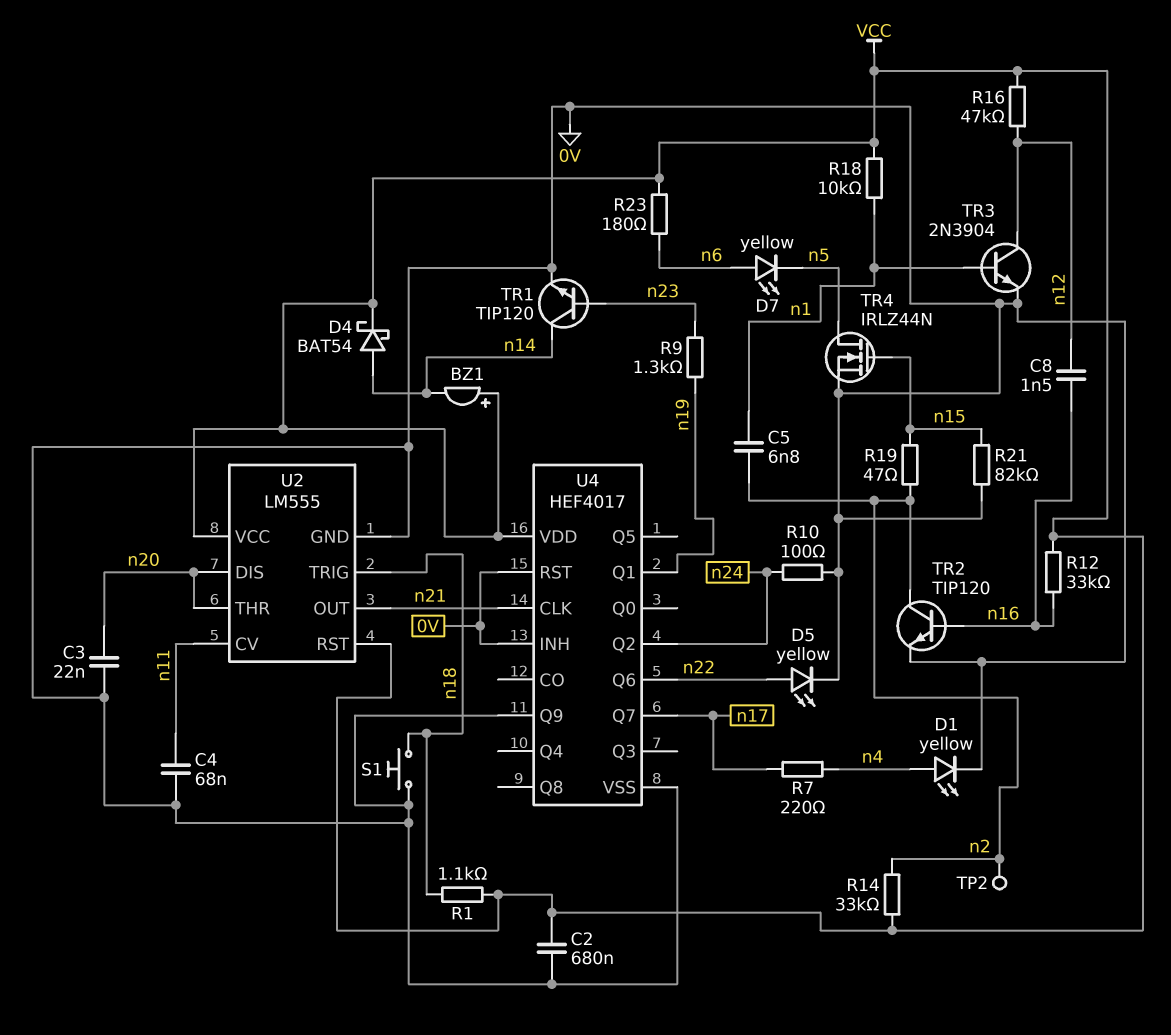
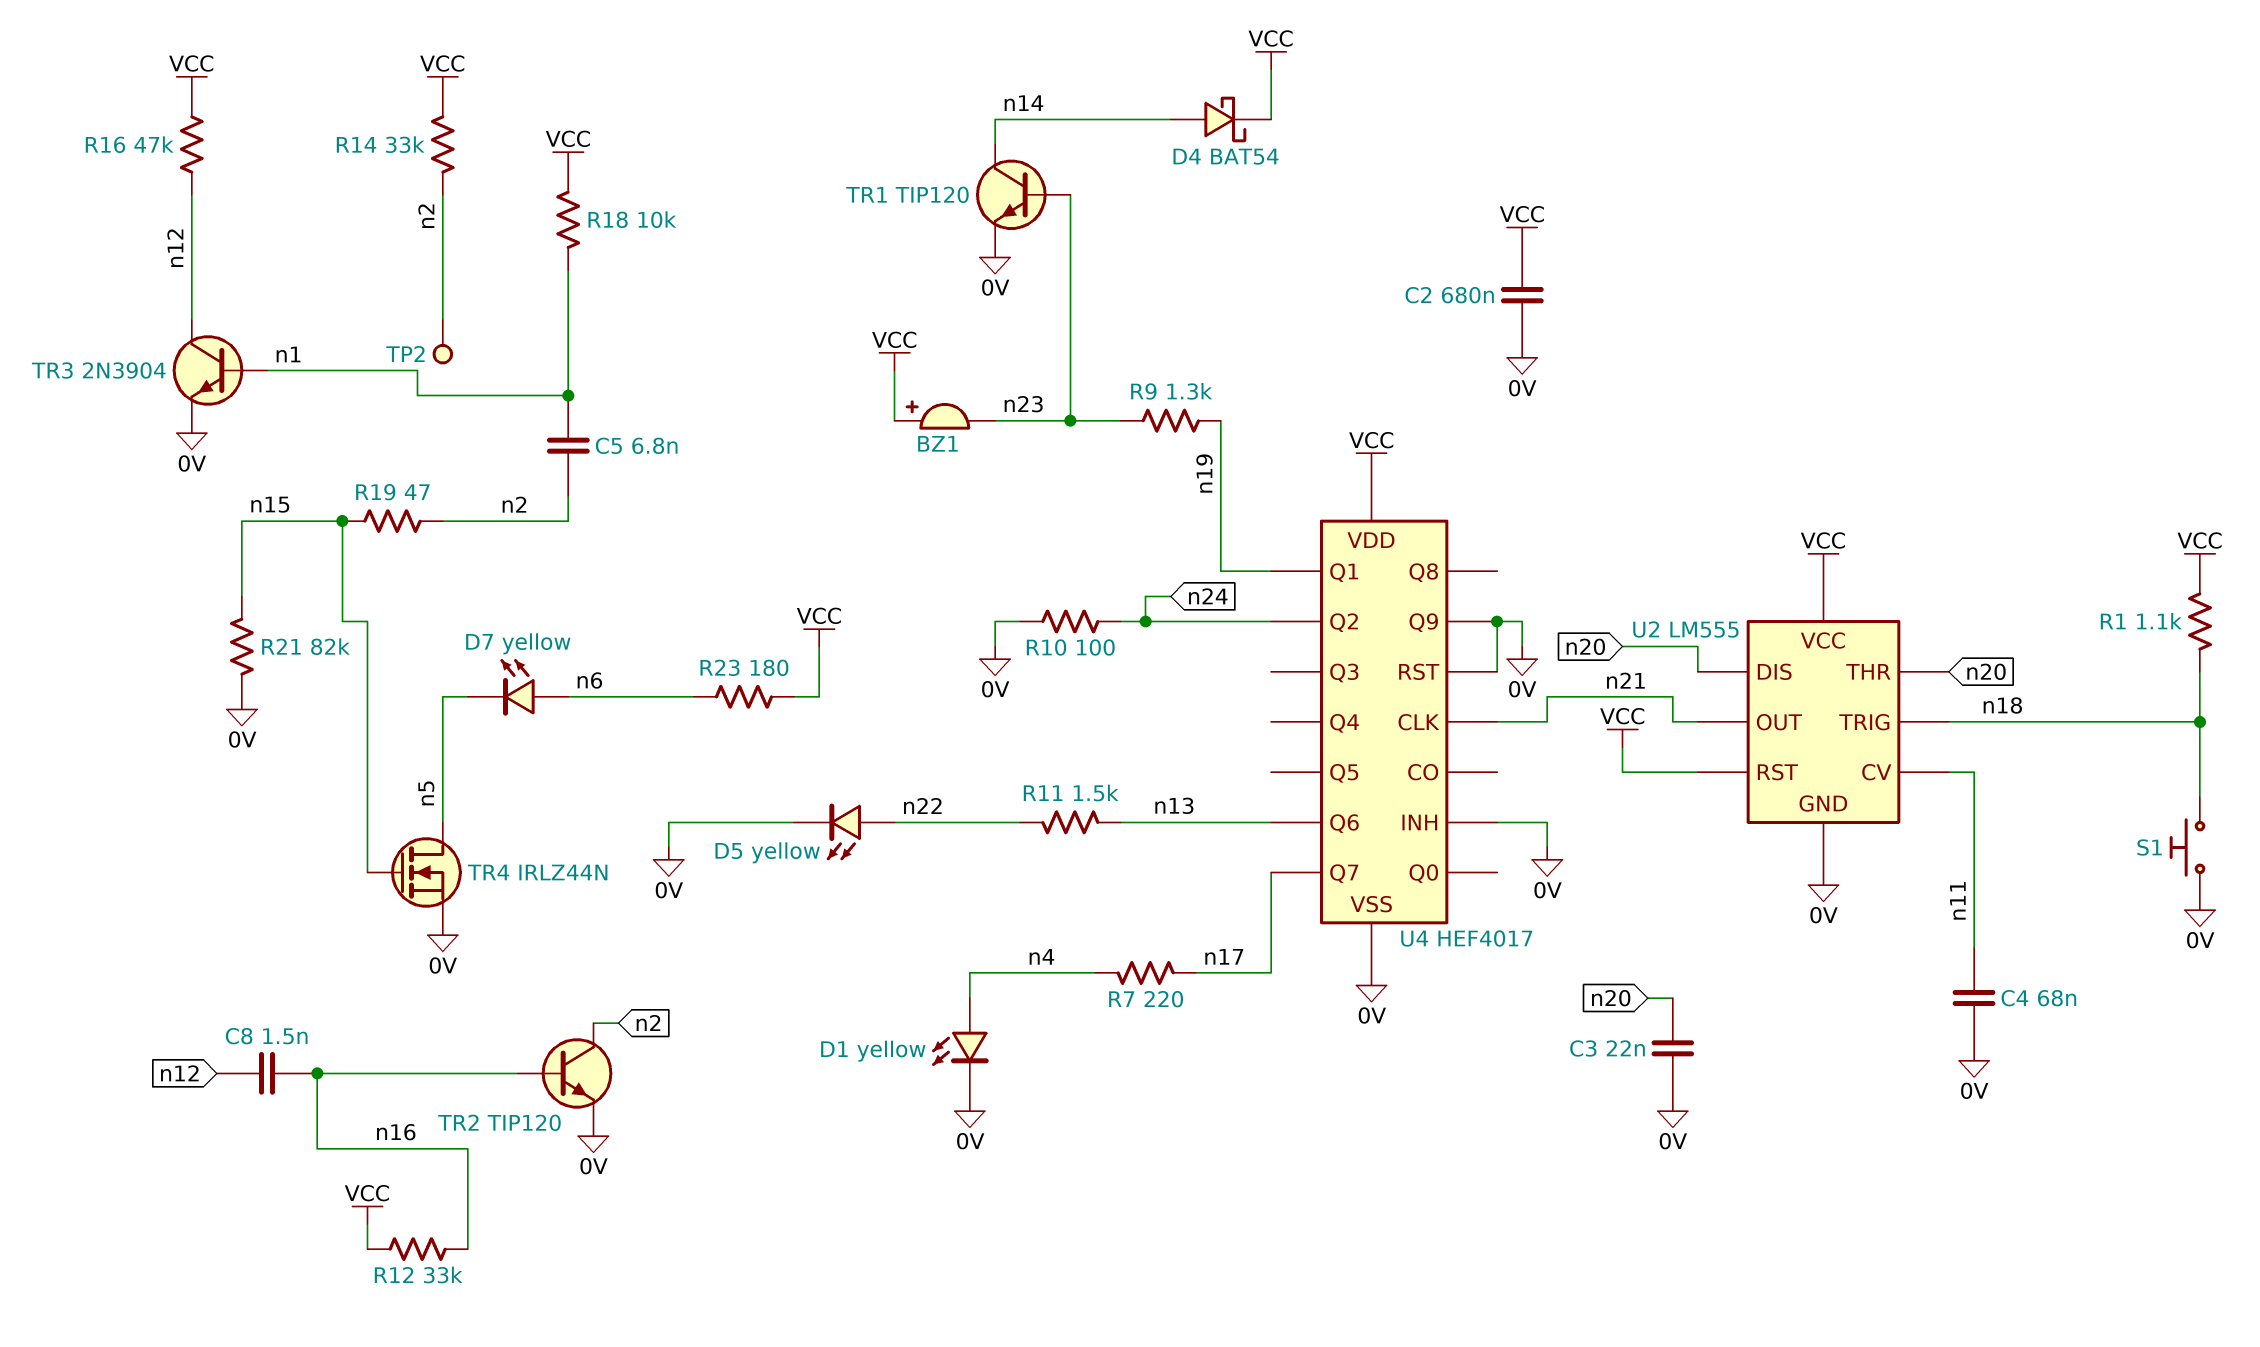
BZ1: buzzer (plus VCC, minus n14) -> buzzer (plus VCC, minus n23)
R11: none -> 1.5k (n13, n22)
U4 pin Q6: n22 -> n13

